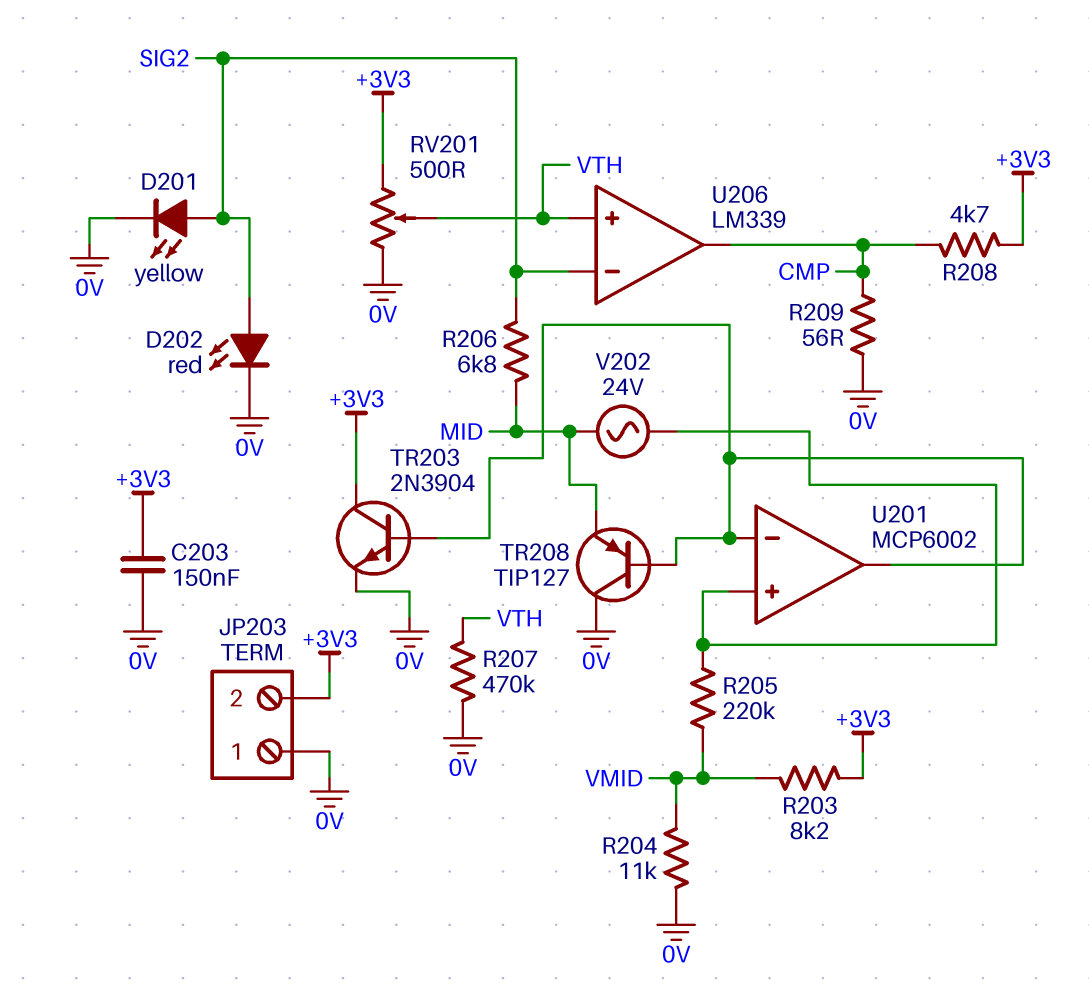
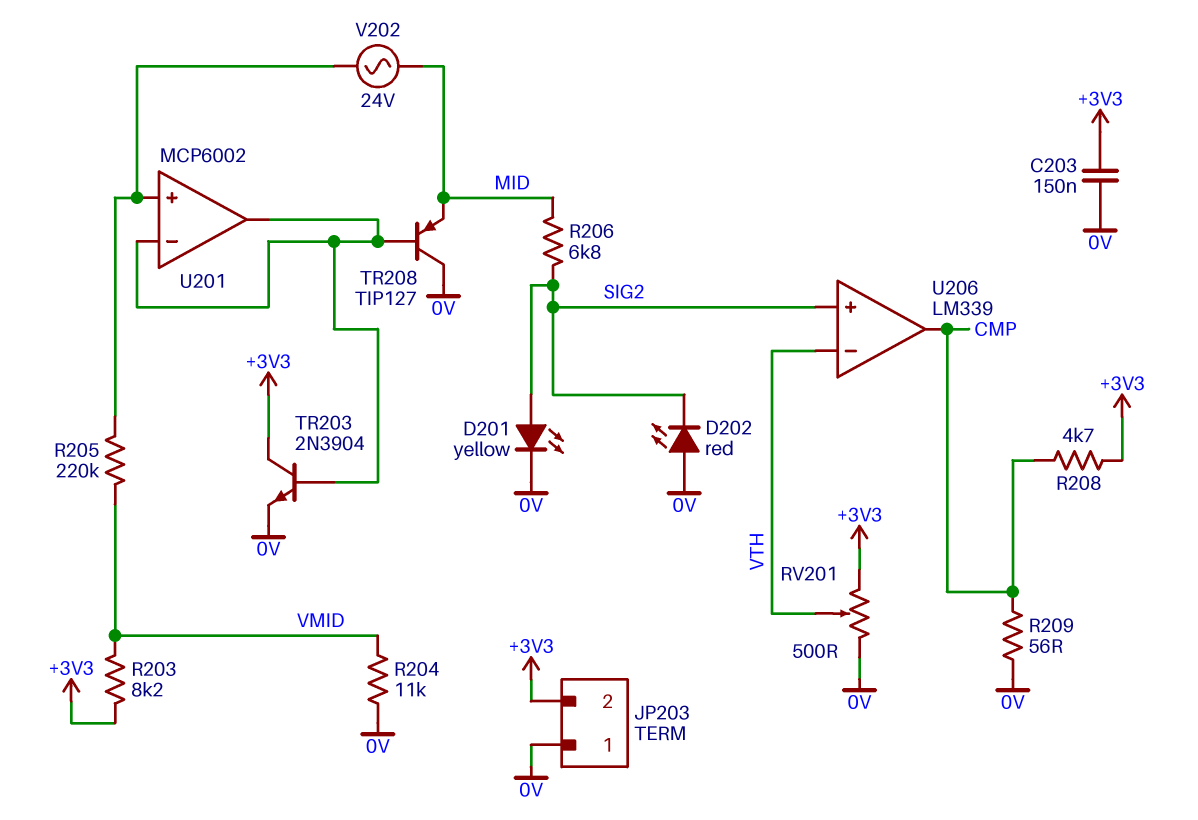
D202: LED red (A SIG2, K 0V) -> LED red (A 0V, K SIG2)
R207: 470k (0V, VTH) -> none
U206 pin in+: VTH -> SIG2
U206 pin in-: SIG2 -> VTH

